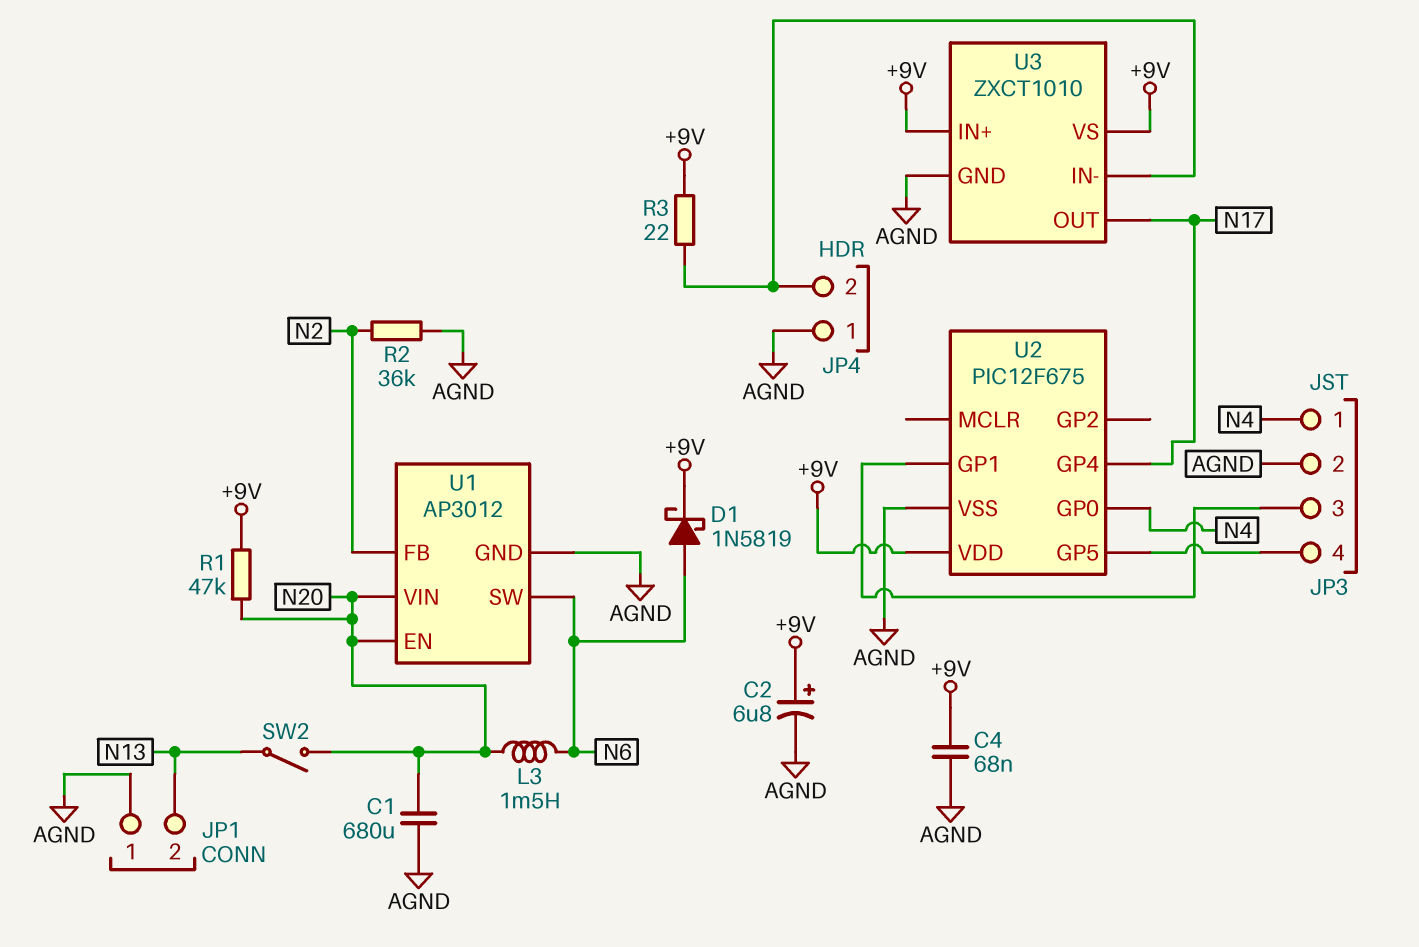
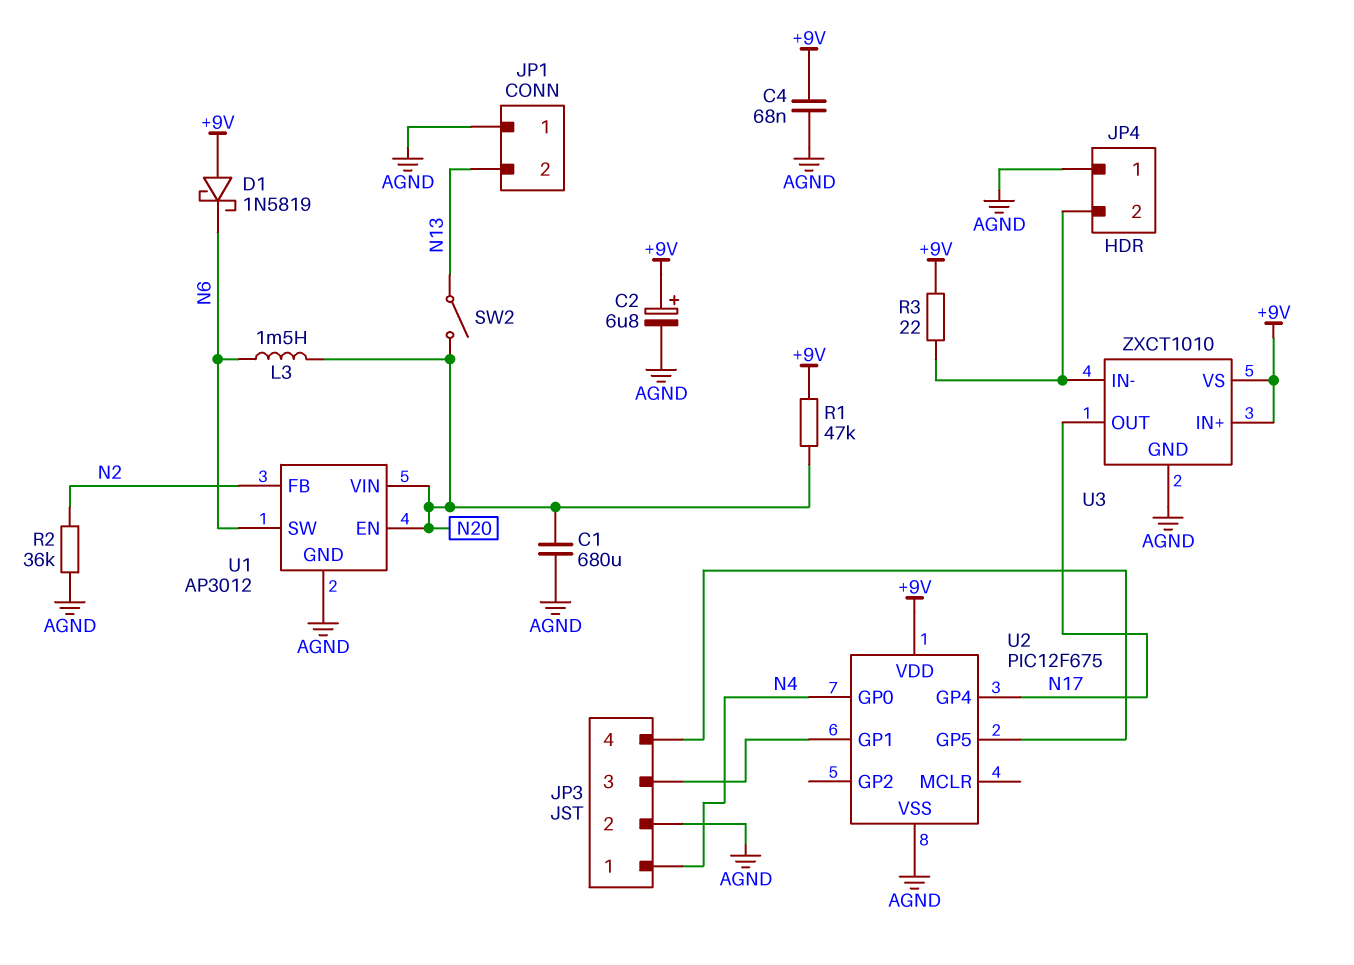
D1: schottky 1N5819 (A N6, K +9V) -> schottky 1N5819 (A +9V, K N6)

